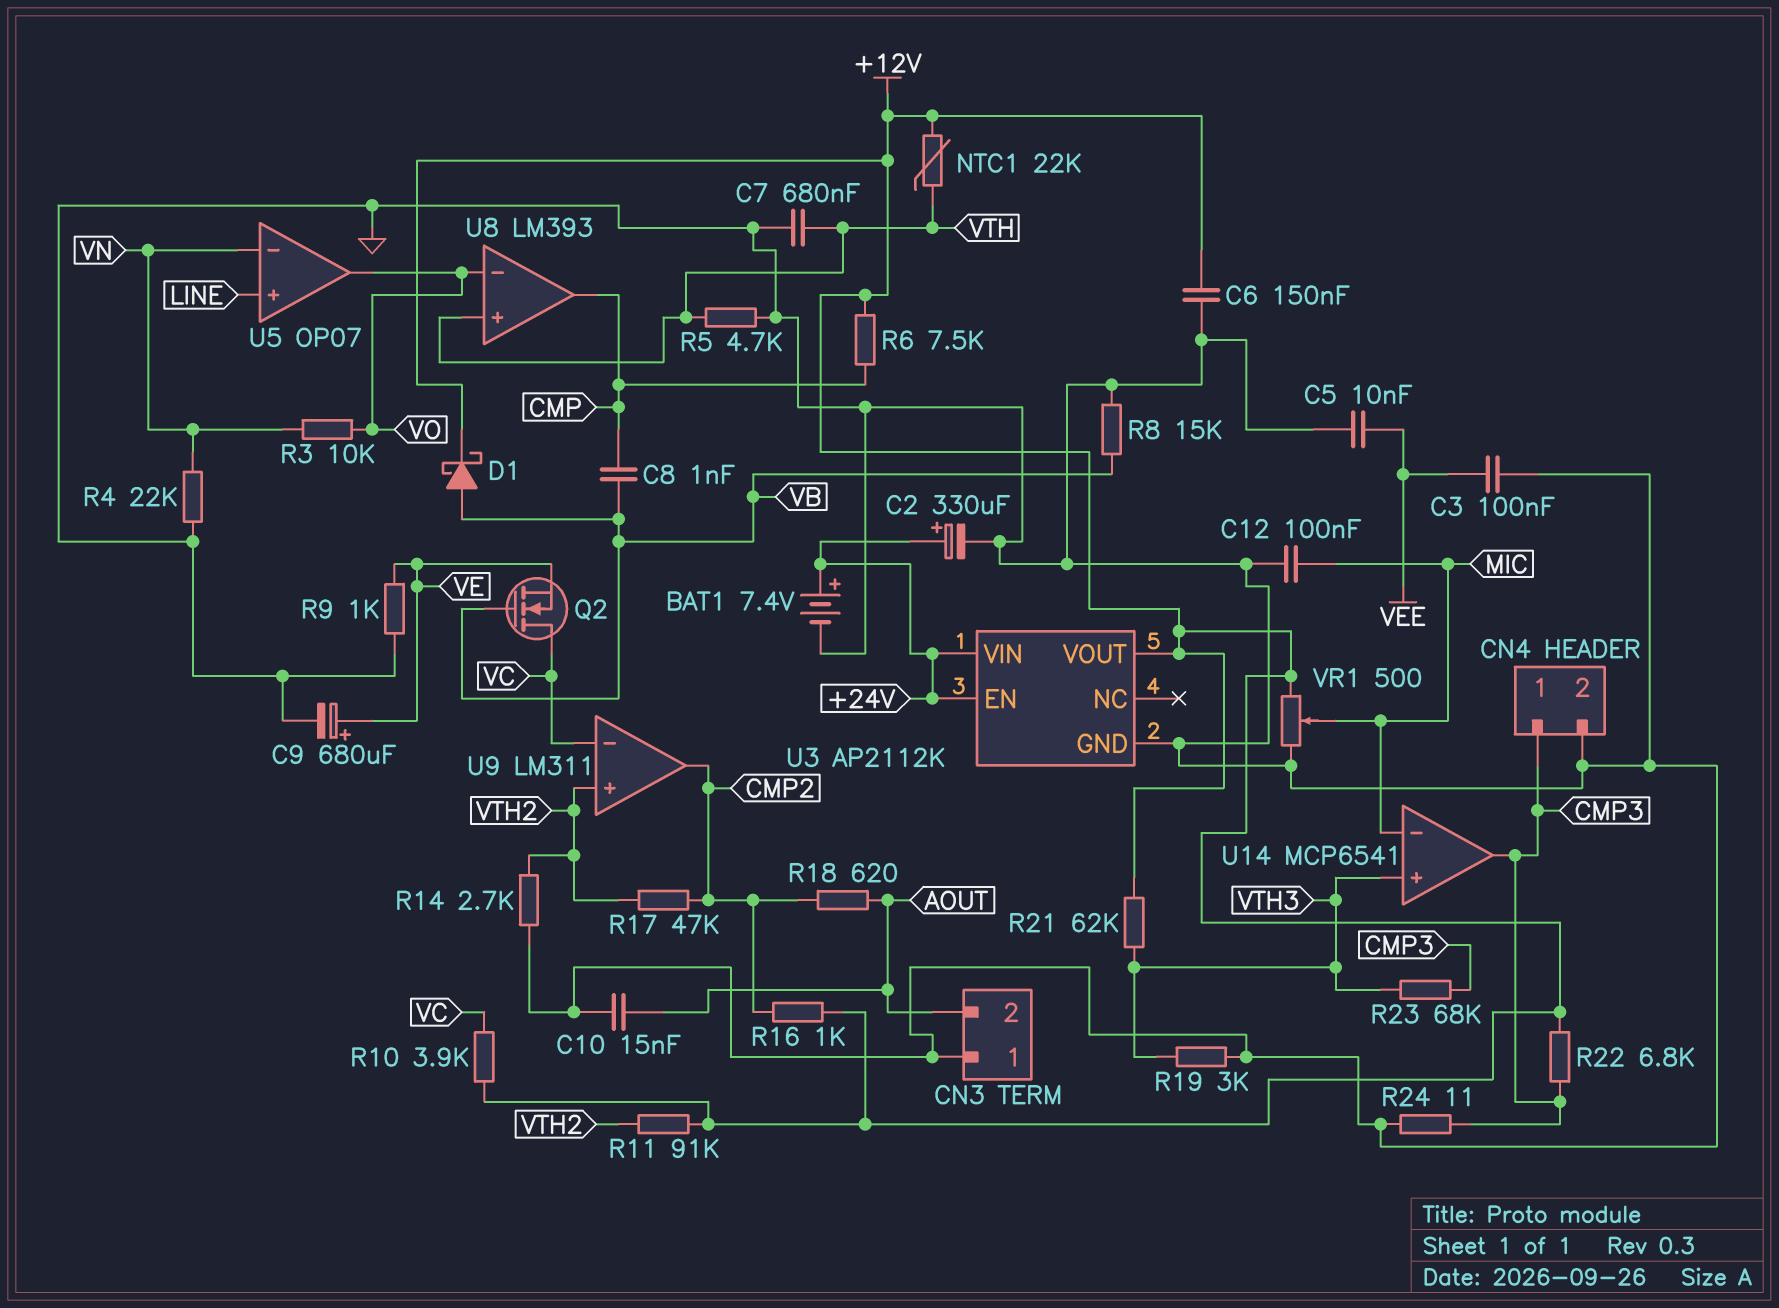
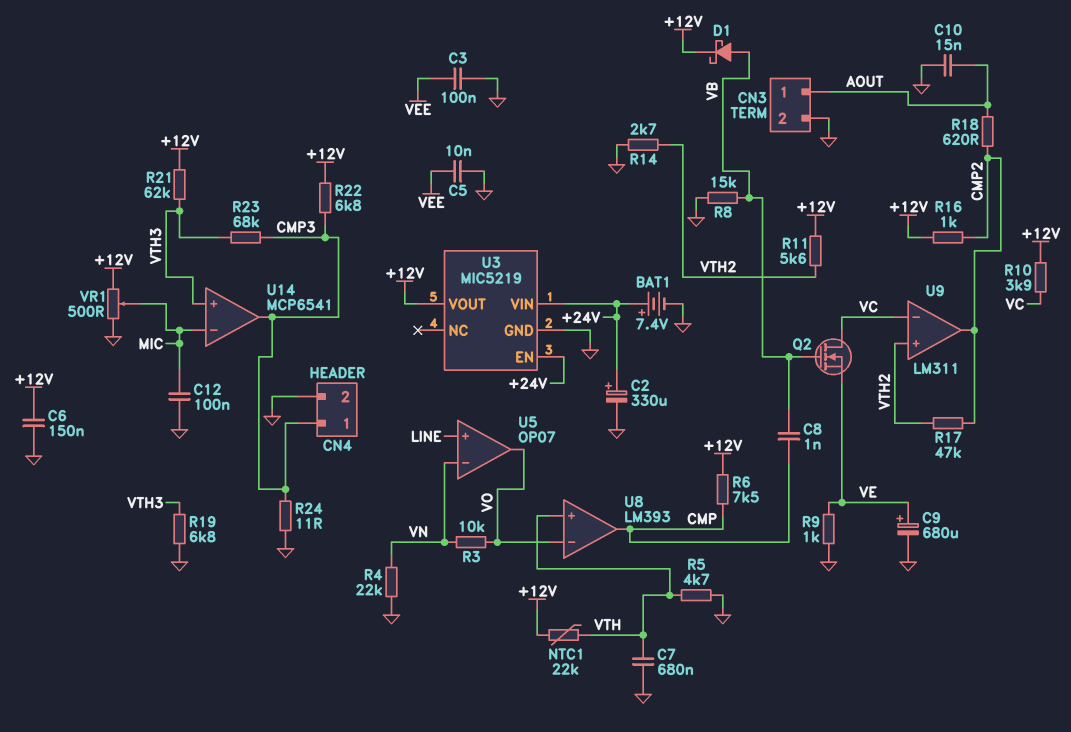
CN3 pin 1: GND -> AOUT
CN3 pin 2: AOUT -> GND
R11: 91k (+12V, VTH2) -> 5.6k (+12V, VTH2)
R19: 3k (GND, VTH3) -> 6.8k (GND, VTH3)
U3: AP2112K -> MIC5219

